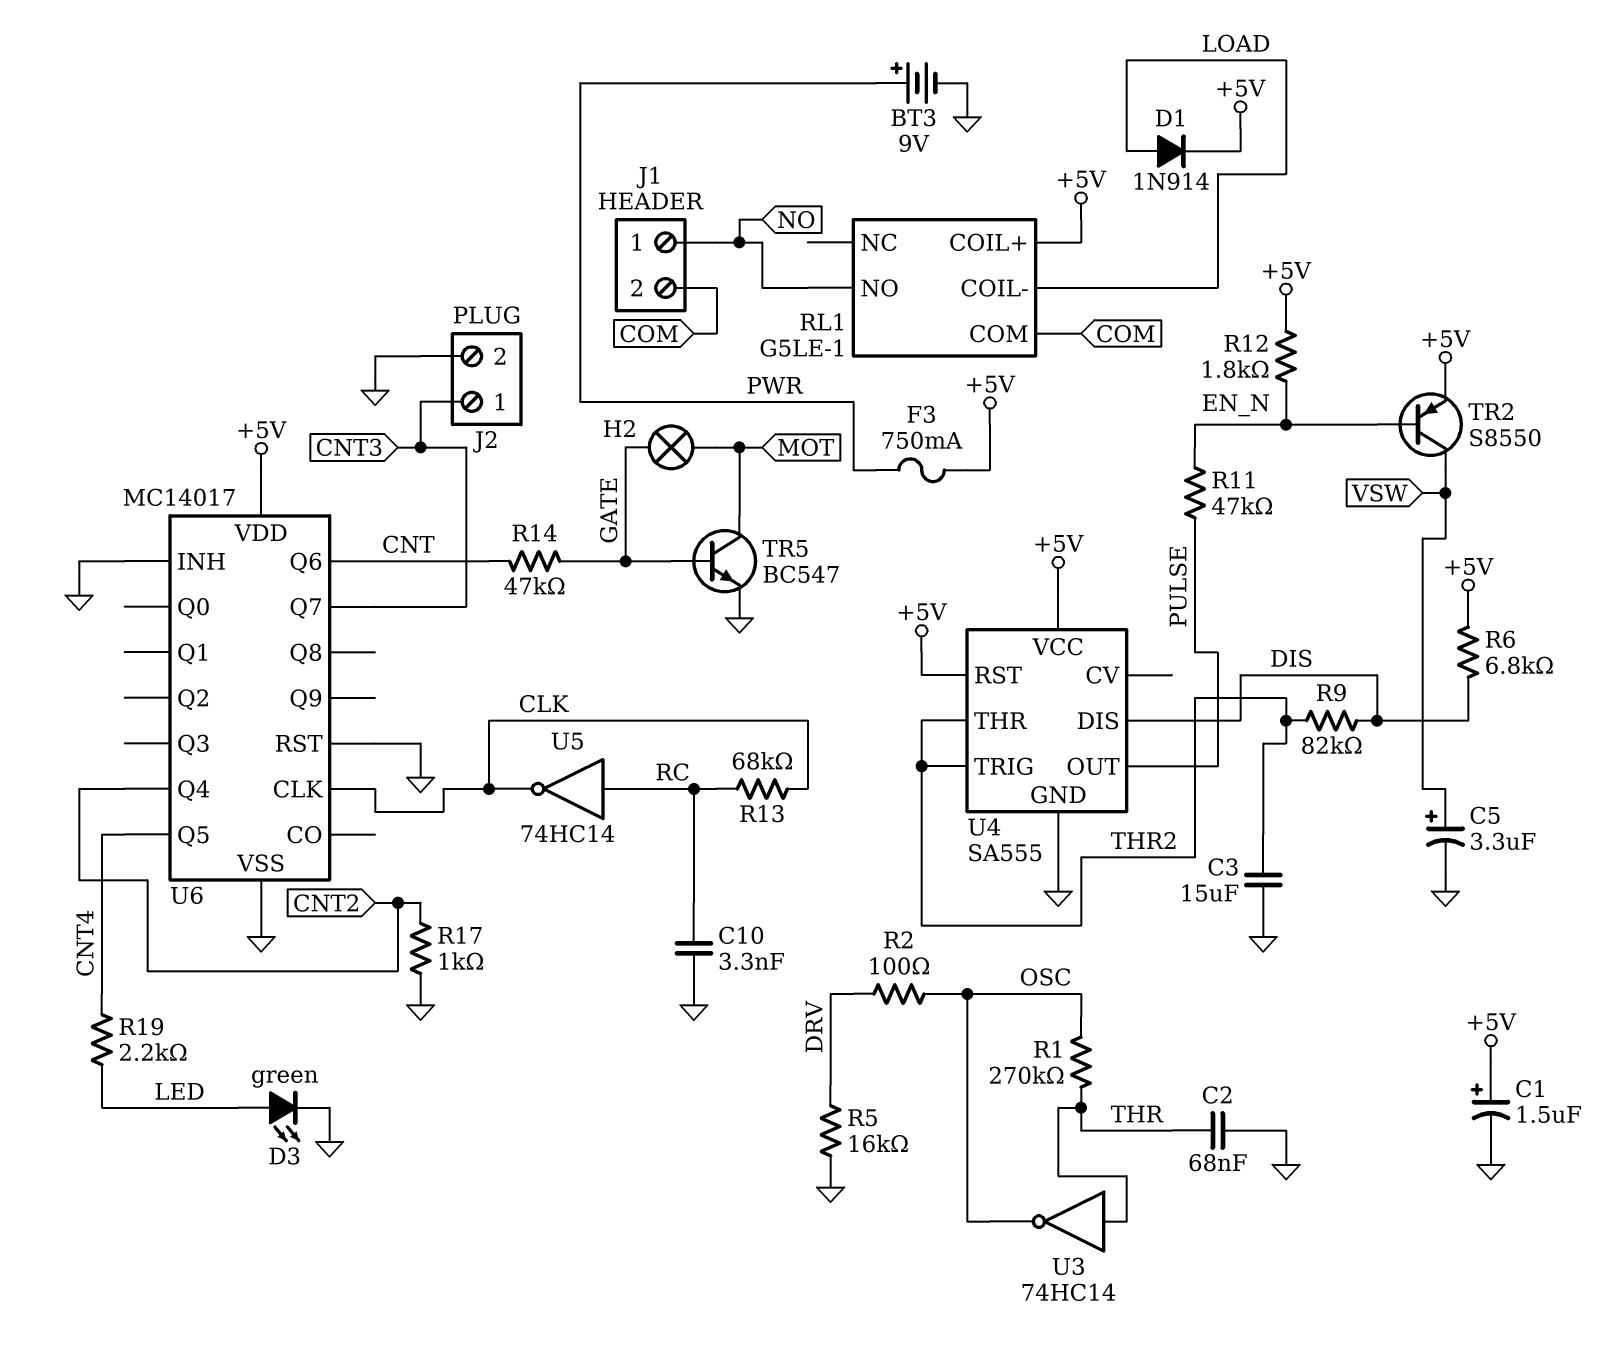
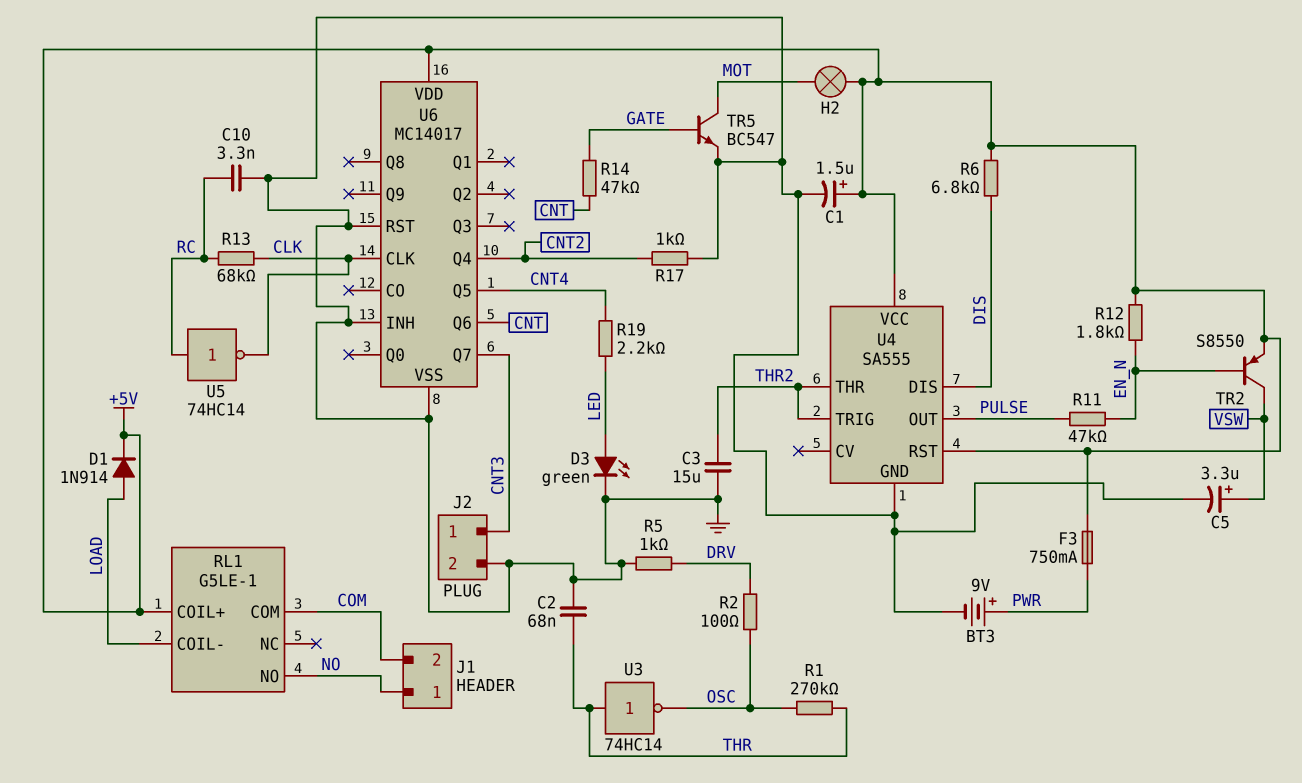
H2: lamp (GATE, MOT) -> lamp (+5V, MOT)
R5: 16k (DRV, GND) -> 1k (DRV, GND)
R9: 82k (DIS, THR2) -> none

